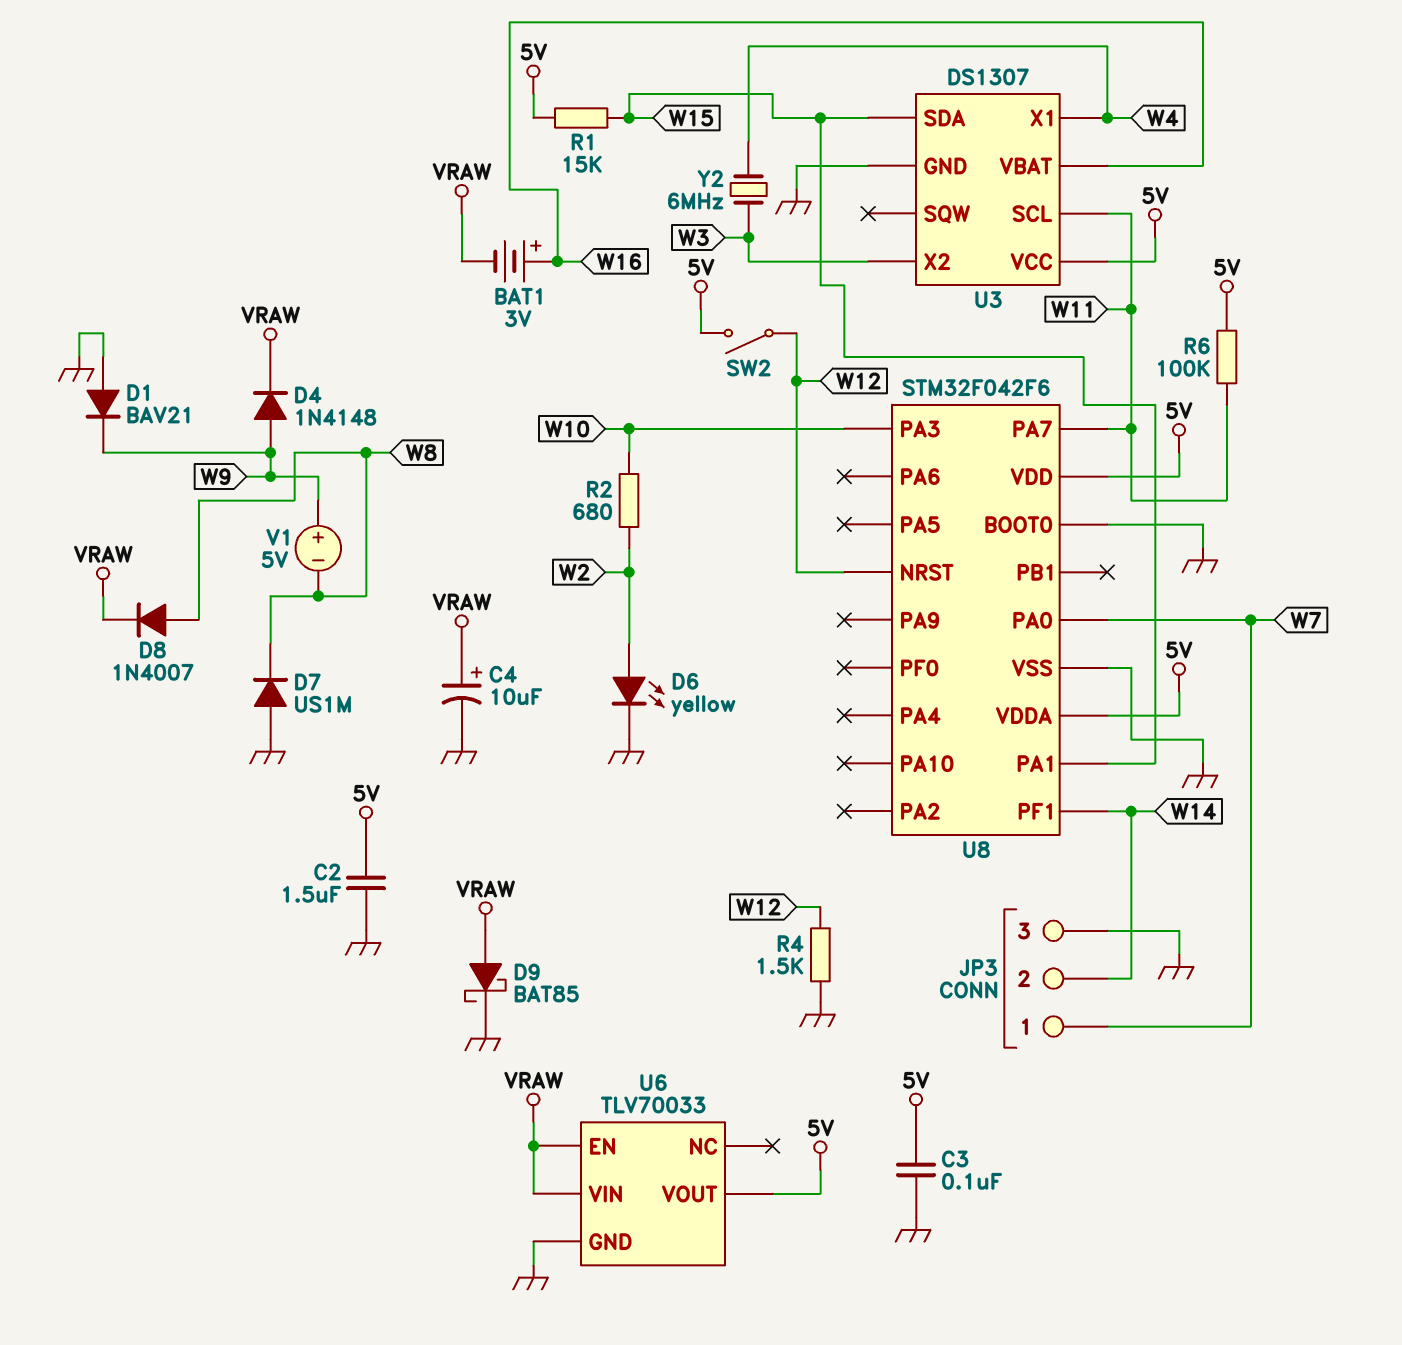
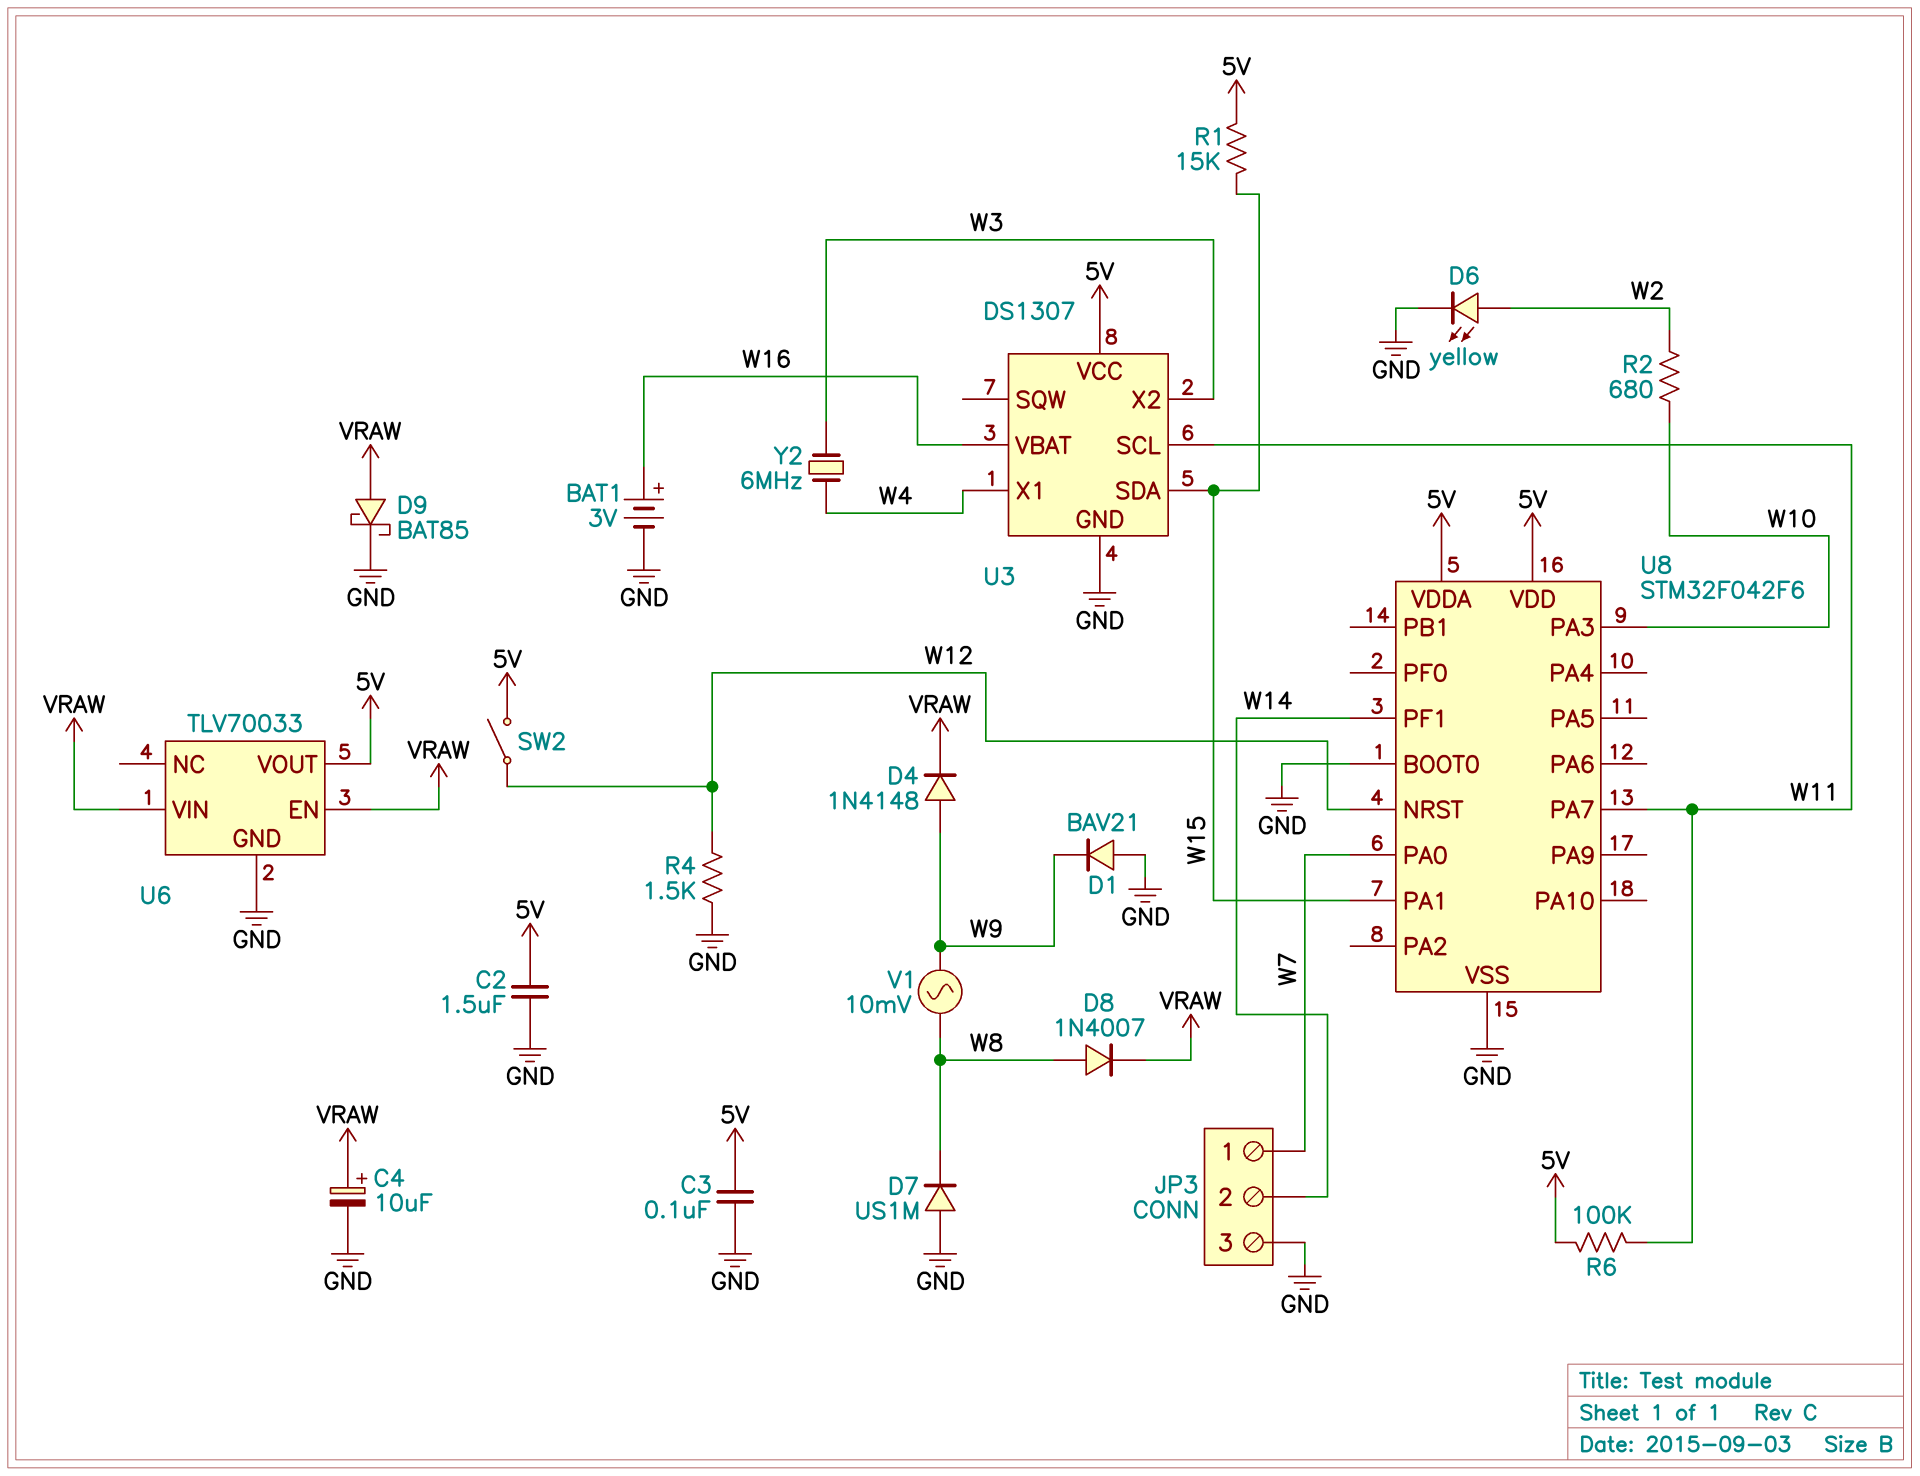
BAT1: 3V (plus W16, minus VRAW) -> 3V (plus W16, minus GND)
V1: 5V (plus W9, minus W8) -> AC 10mV (W8, W9)

